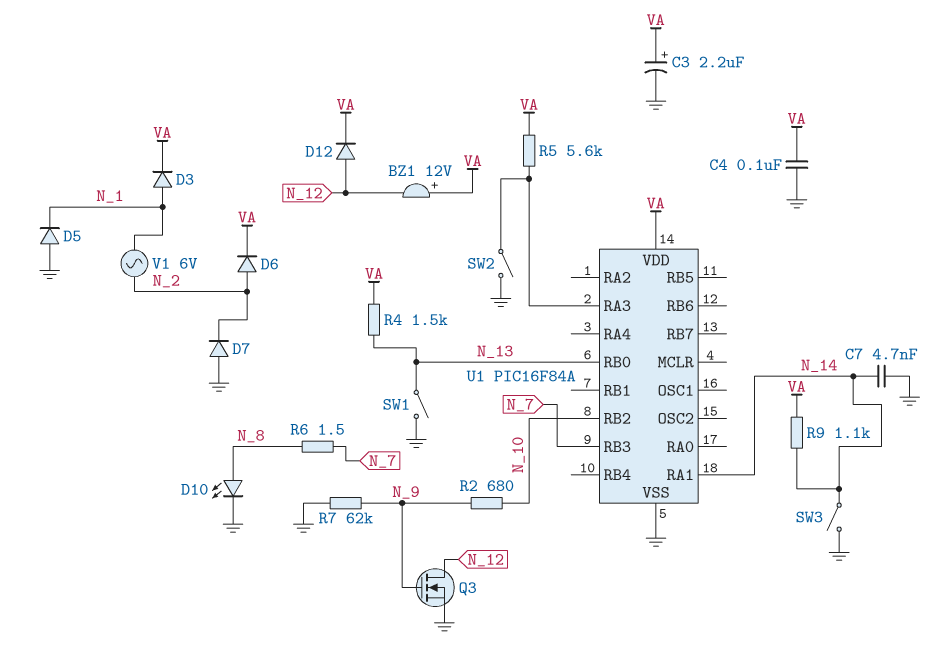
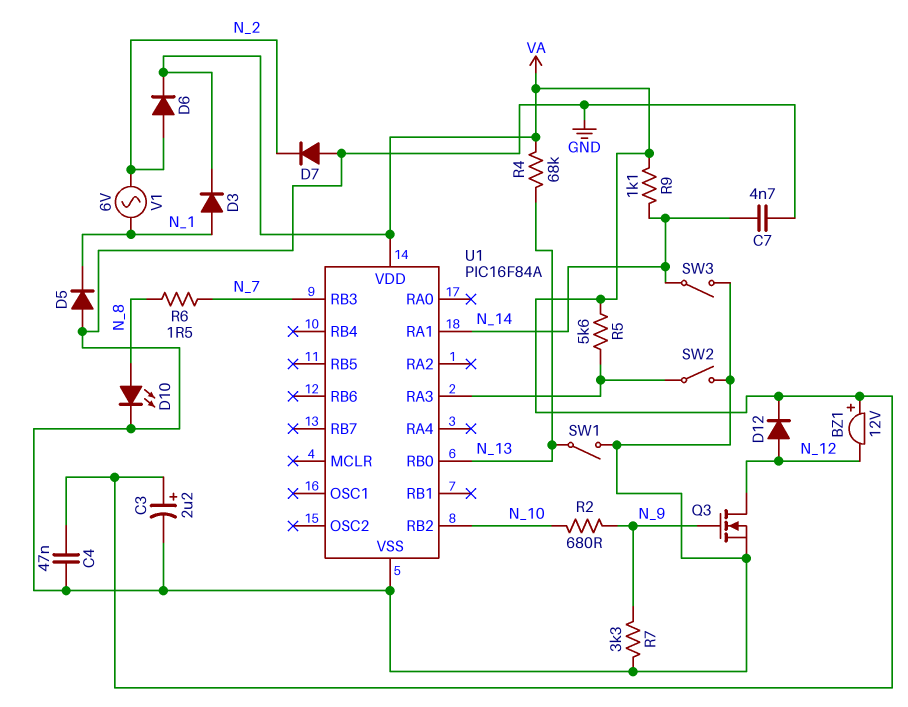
C4: 100nF (GND, VA) -> 47nF (GND, VA)
R4: 1.5k (N_13, VA) -> 68k (N_13, VA)
R7: 62k (GND, N_9) -> 3.3k (GND, N_9)

